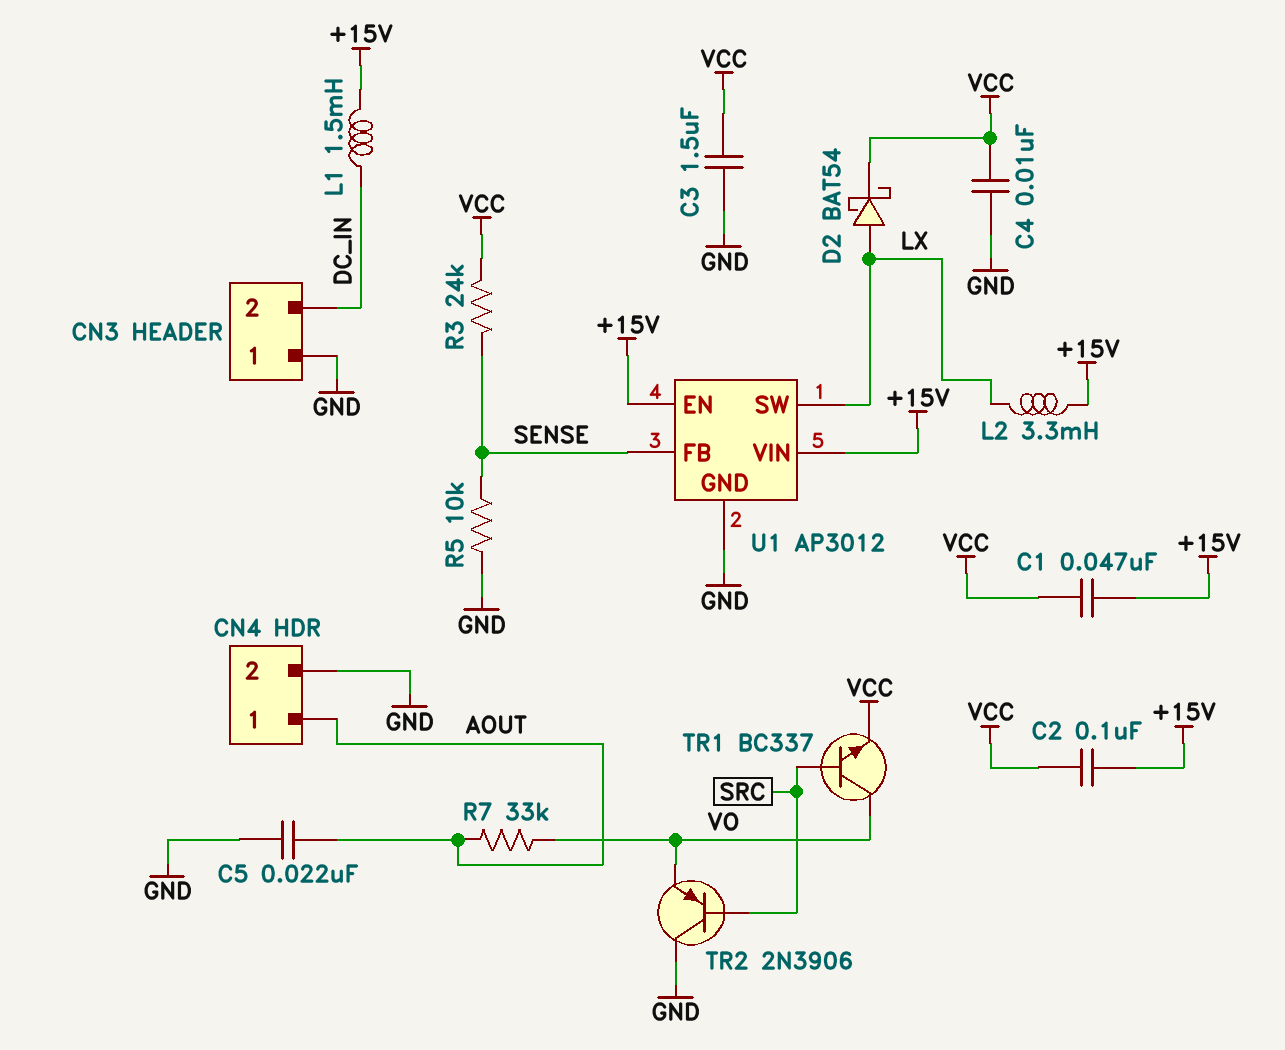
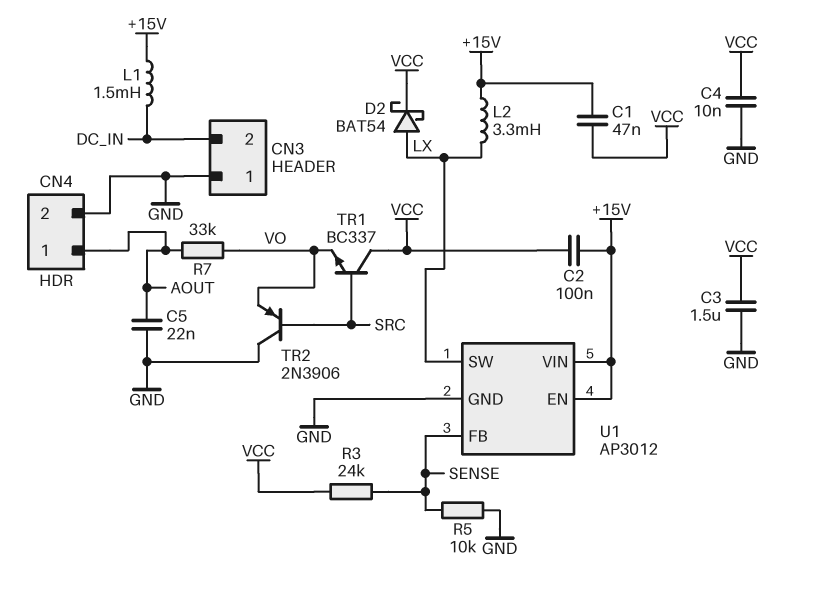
TR1: NPN BC337 (B SRC, C VO, E VCC) -> NPN BC337 (B SRC, C VCC, E VO)

